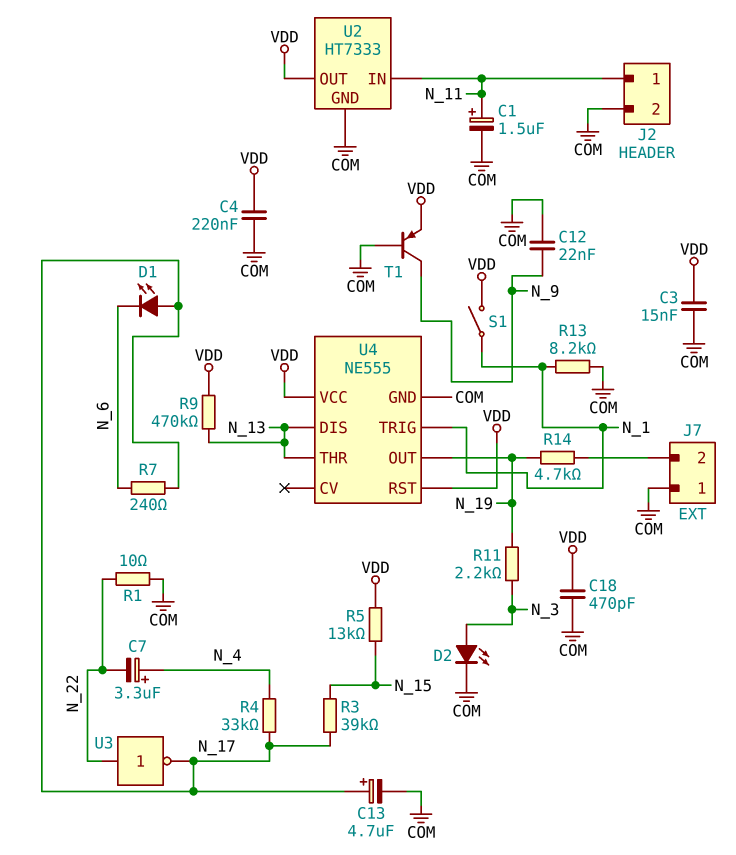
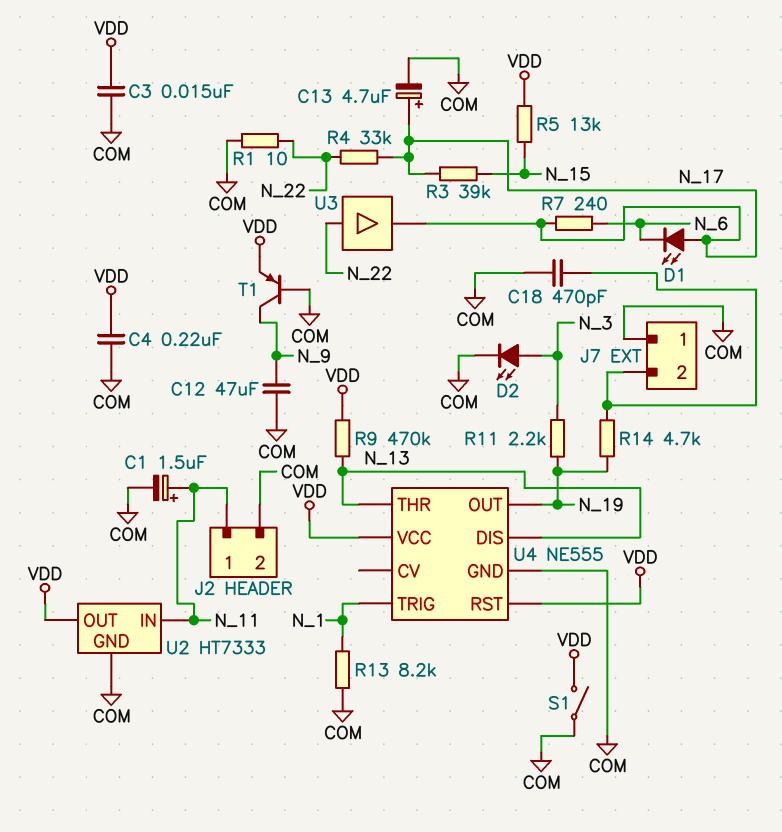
C7: 3.3uF (plus N_4, minus N_22) -> none
C12: 22nF (COM, N_9) -> 47uF (COM, N_9)
C18: 470pF (COM, VDD) -> 470pF (COM, J7/2)
R4: 33k (N_4, N_17) -> 33k (N_17, N_22)
S1: switch (N_1, VDD) -> switch (COM, VDD)
U3: NOT (in N_22, out N_17) -> buffer (in N_22, out N_17)

